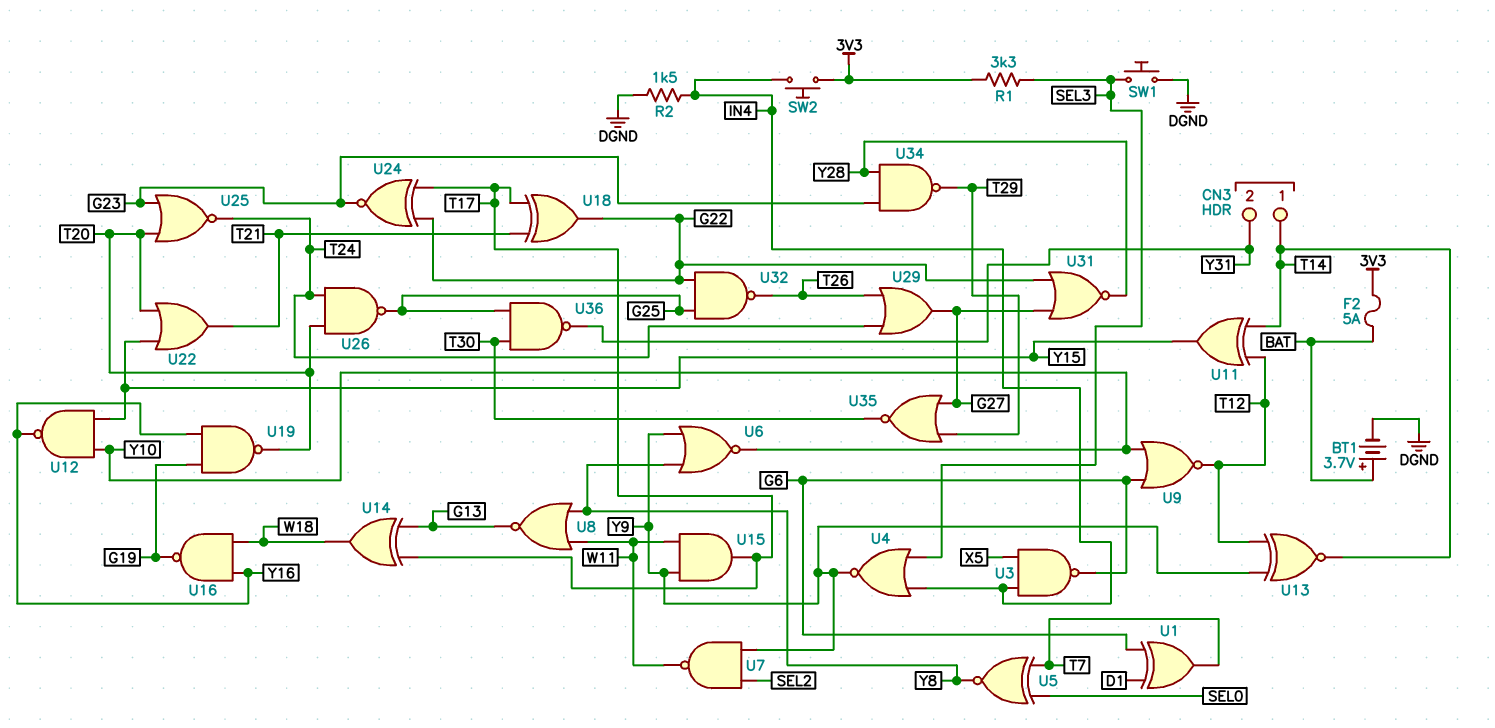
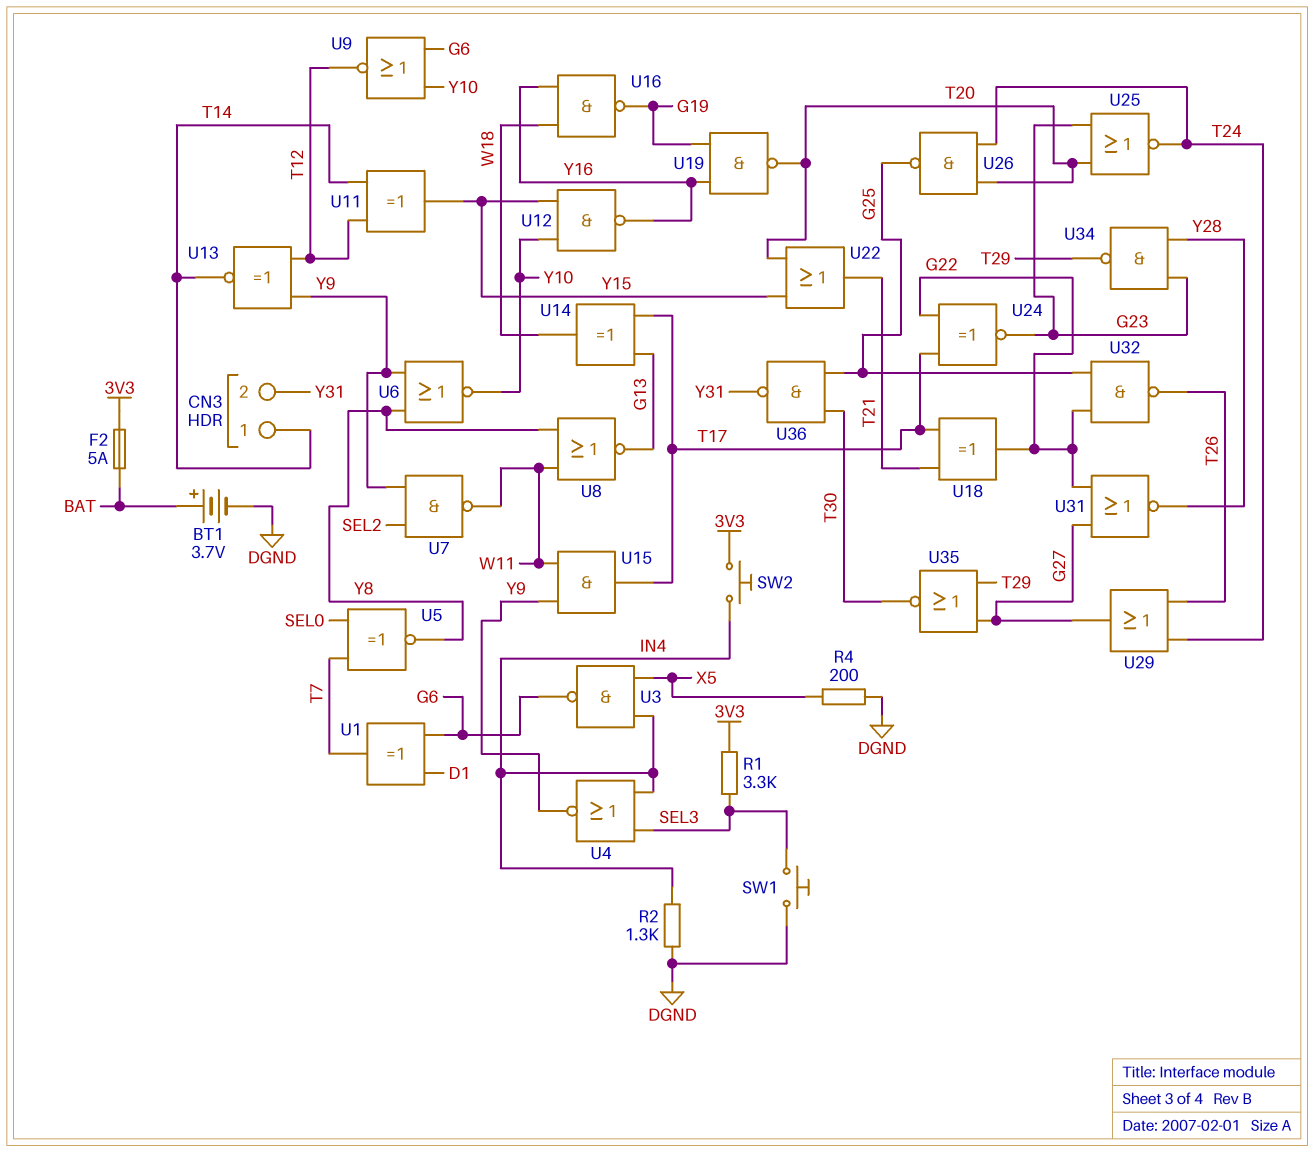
R2: 1.5k (DGND, IN4) -> 1.3k (DGND, IN4)
R4: none -> 200 (DGND, X5)

